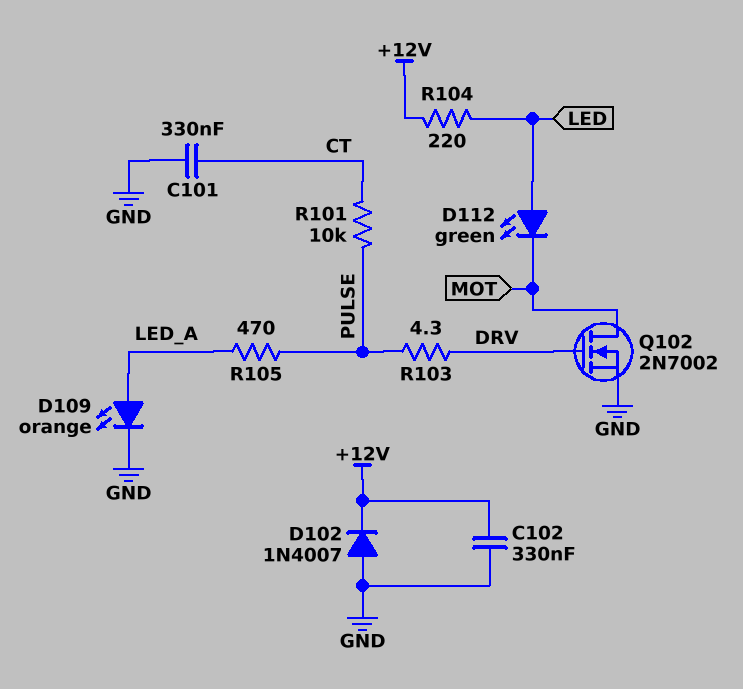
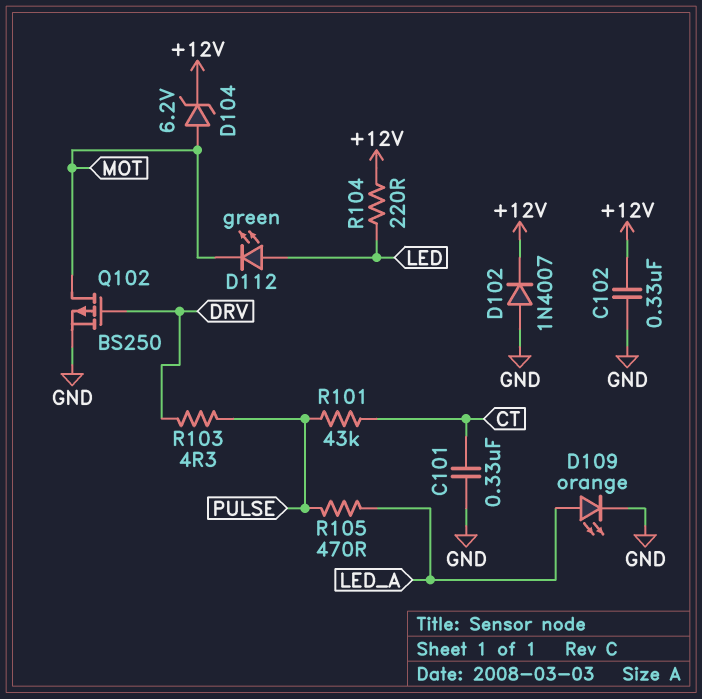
D104: none -> zener 6.2V (A MOT, K +12V)
Q102: NMOS 2N7002 (G DRV, D MOT, S GND) -> PMOS BS250 (G DRV, D MOT, S GND)
R101: 10k (CT, PULSE) -> 43k (CT, PULSE)

